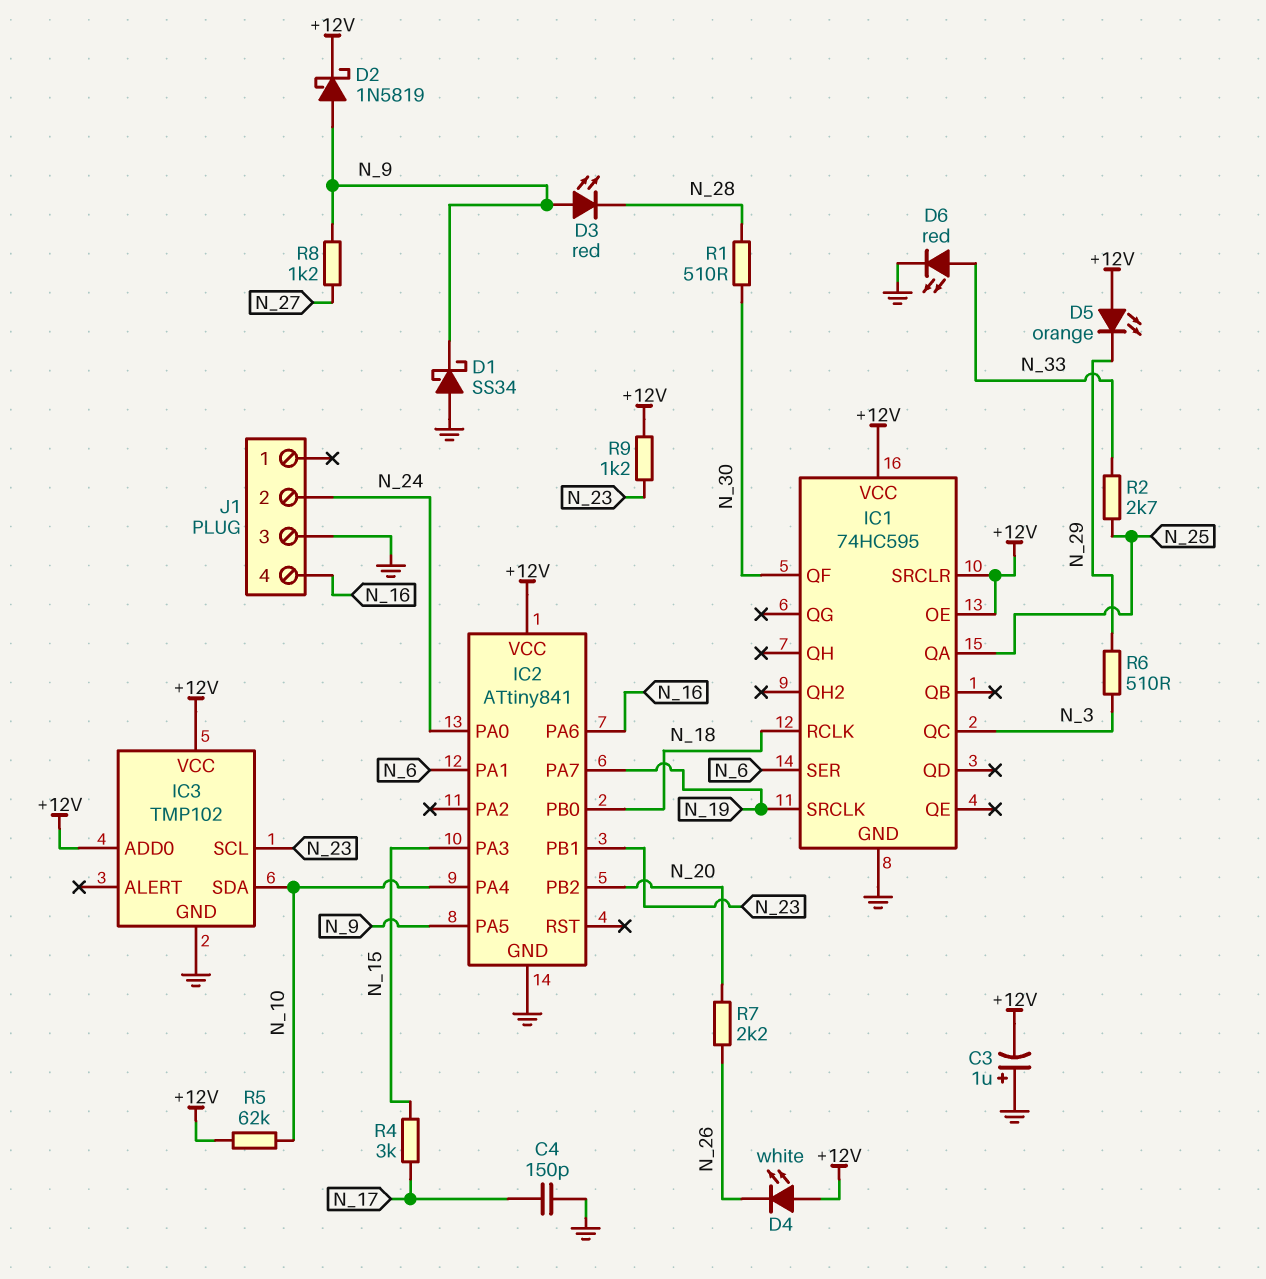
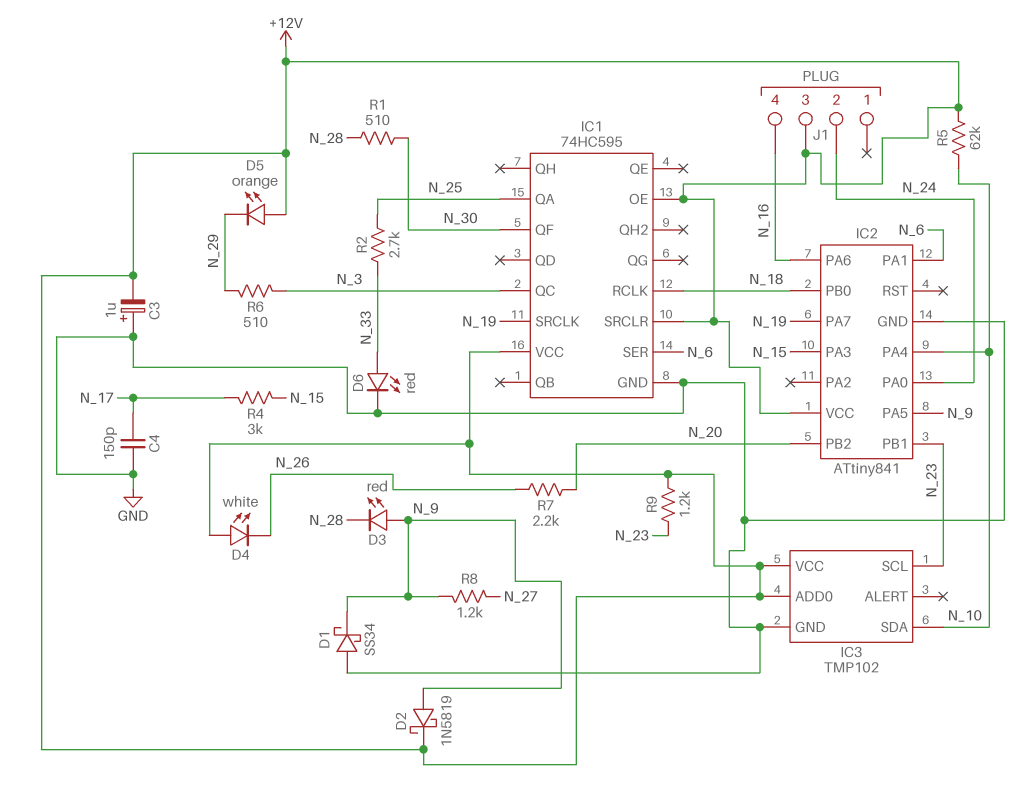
J1 pin 3: GND -> +12V

